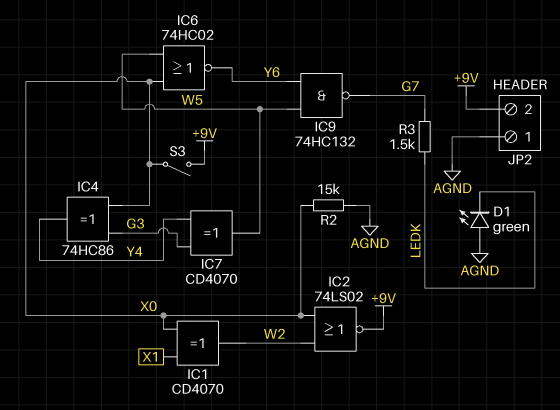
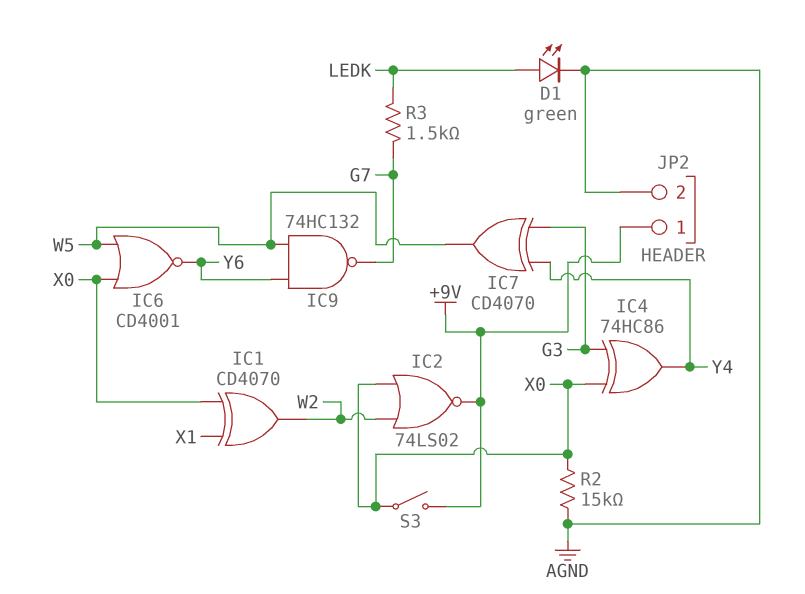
D1: LED green (A AGND, K LEDK) -> LED green (A LEDK, K AGND)
IC6: NOR 74HC02 (in W5, in X0, out Y6) -> NOR CD4001 (in W5, in X0, out Y6)
JP2 pin 1: AGND -> +9V
JP2 pin 2: +9V -> AGND

